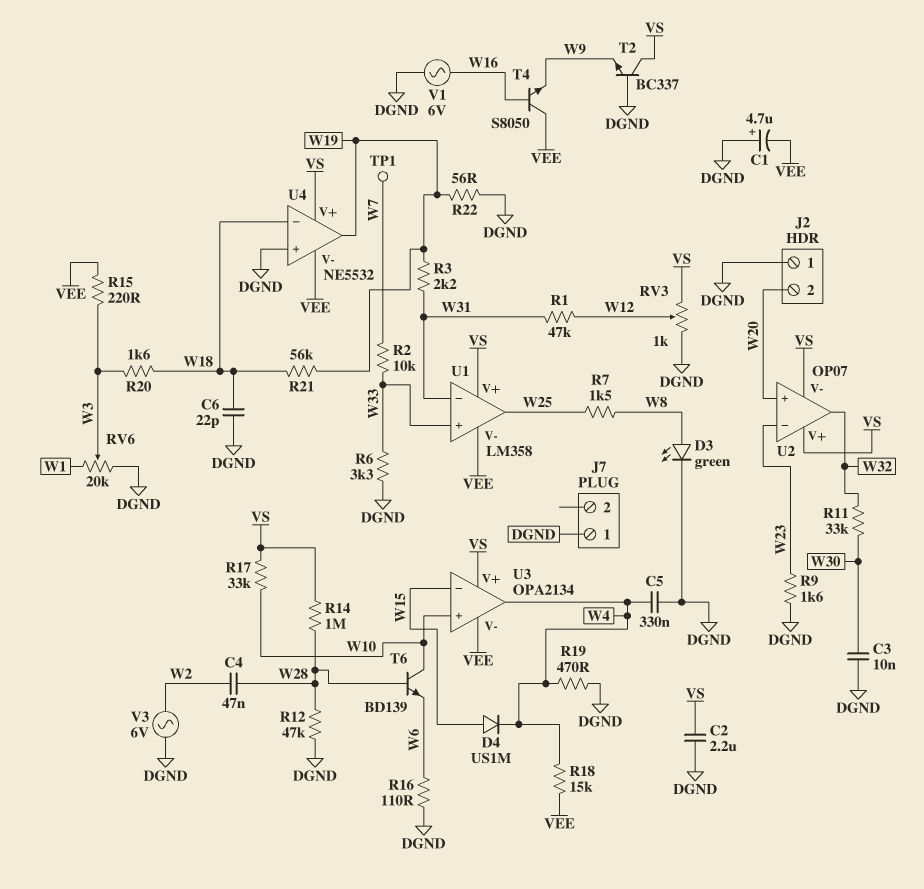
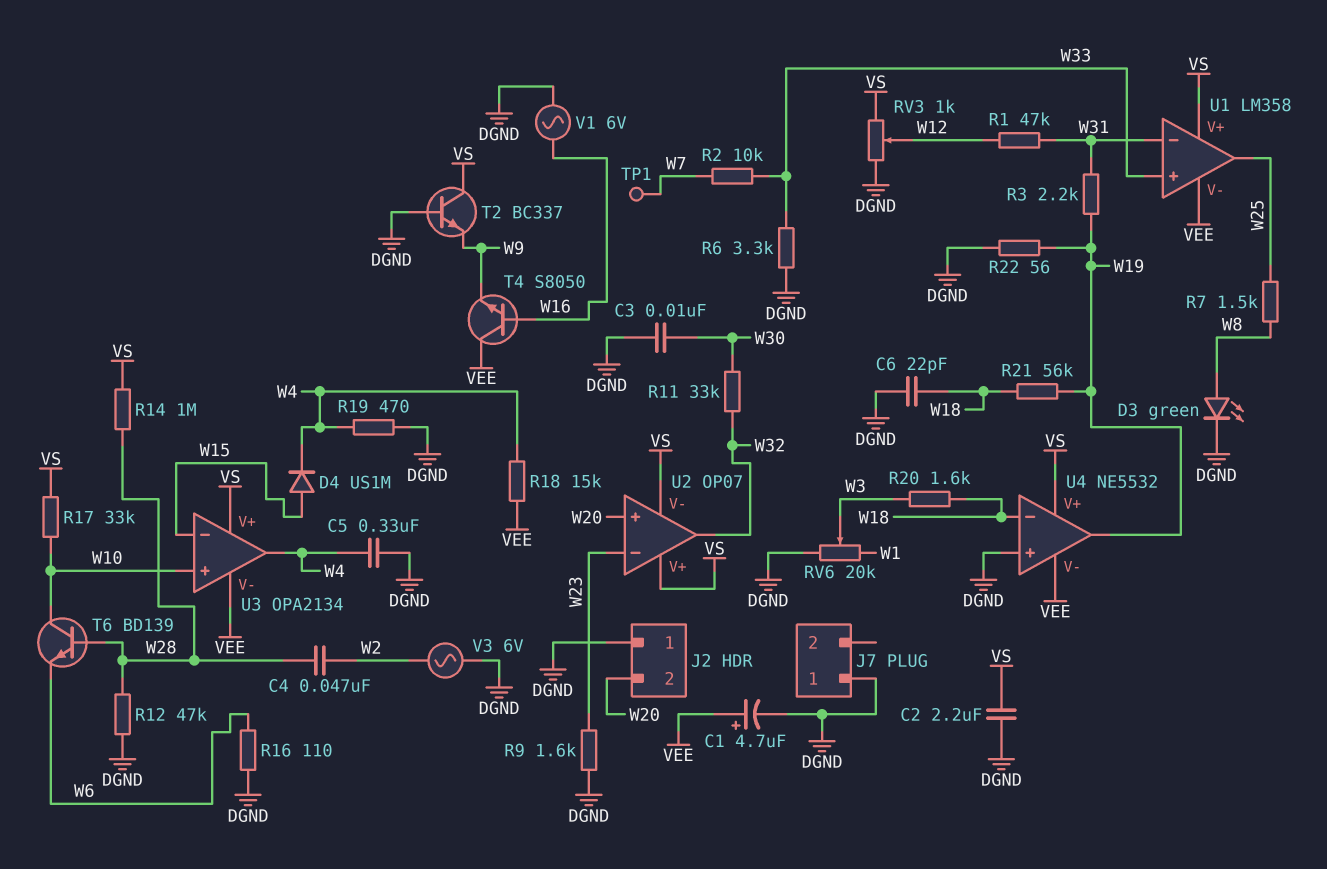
C1: 4.7uF (plus DGND, minus VEE) -> 4.7uF (plus VEE, minus DGND)
R15: 220 (VEE, W3) -> none

